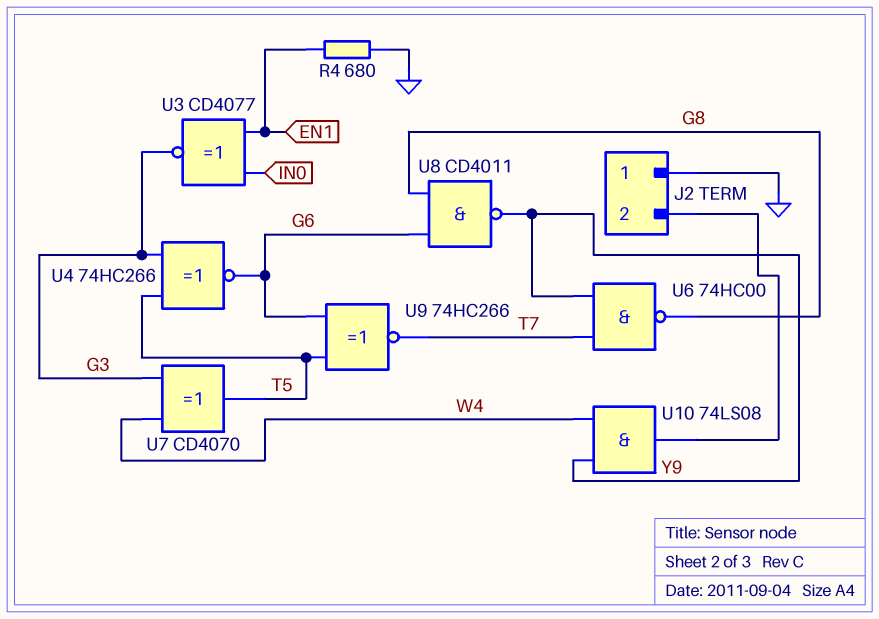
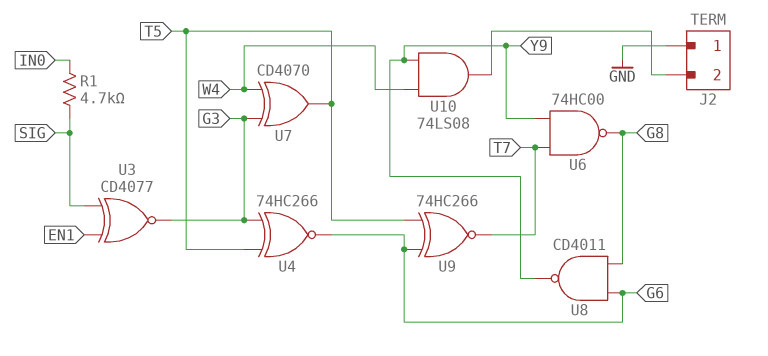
R1: none -> 4.7k (IN0, SIG)
R4: 680 (EN1, GND) -> none
U3: XNOR CD4077 (in EN1, in IN0, out G3) -> XNOR CD4077 (in EN1, in SIG, out G3)

